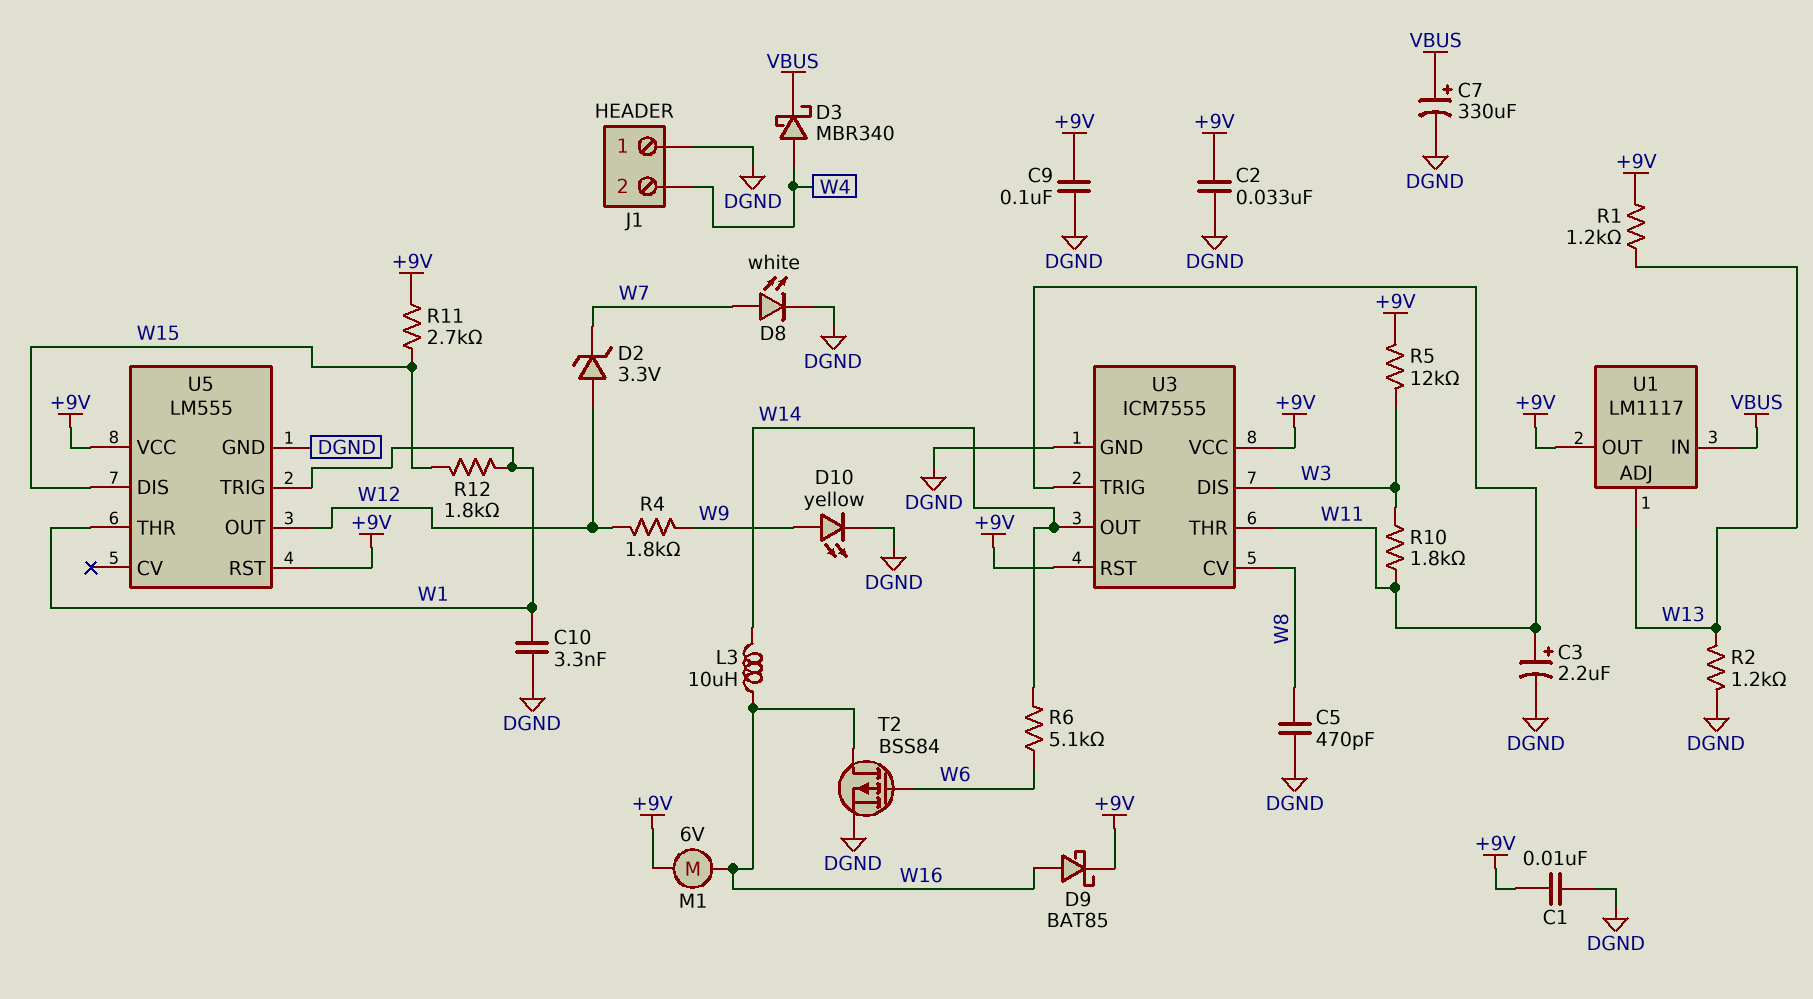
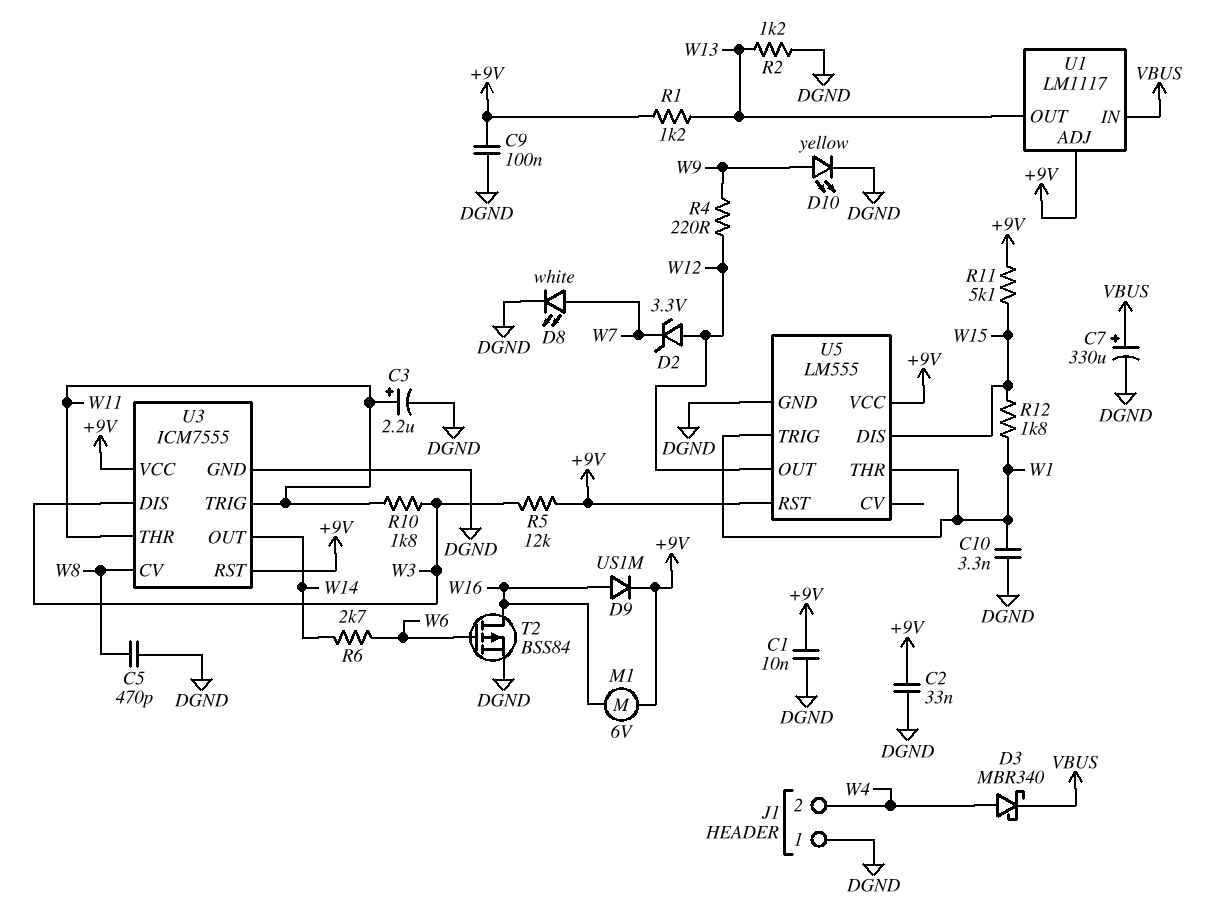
D9: schottky BAT85 (A W16, K +9V) -> diode US1M (A W16, K +9V)
L3: 10uH (W14, W16) -> none
R4: 1.8k (W9, W12) -> 220 (W9, W12)
R6: 5.1k (W6, W14) -> 2.7k (W6, W14)
R11: 2.7k (+9V, W15) -> 5.1k (+9V, W15)
U1 pin ADJ: W13 -> +9V
U1 pin OUT: +9V -> W13

